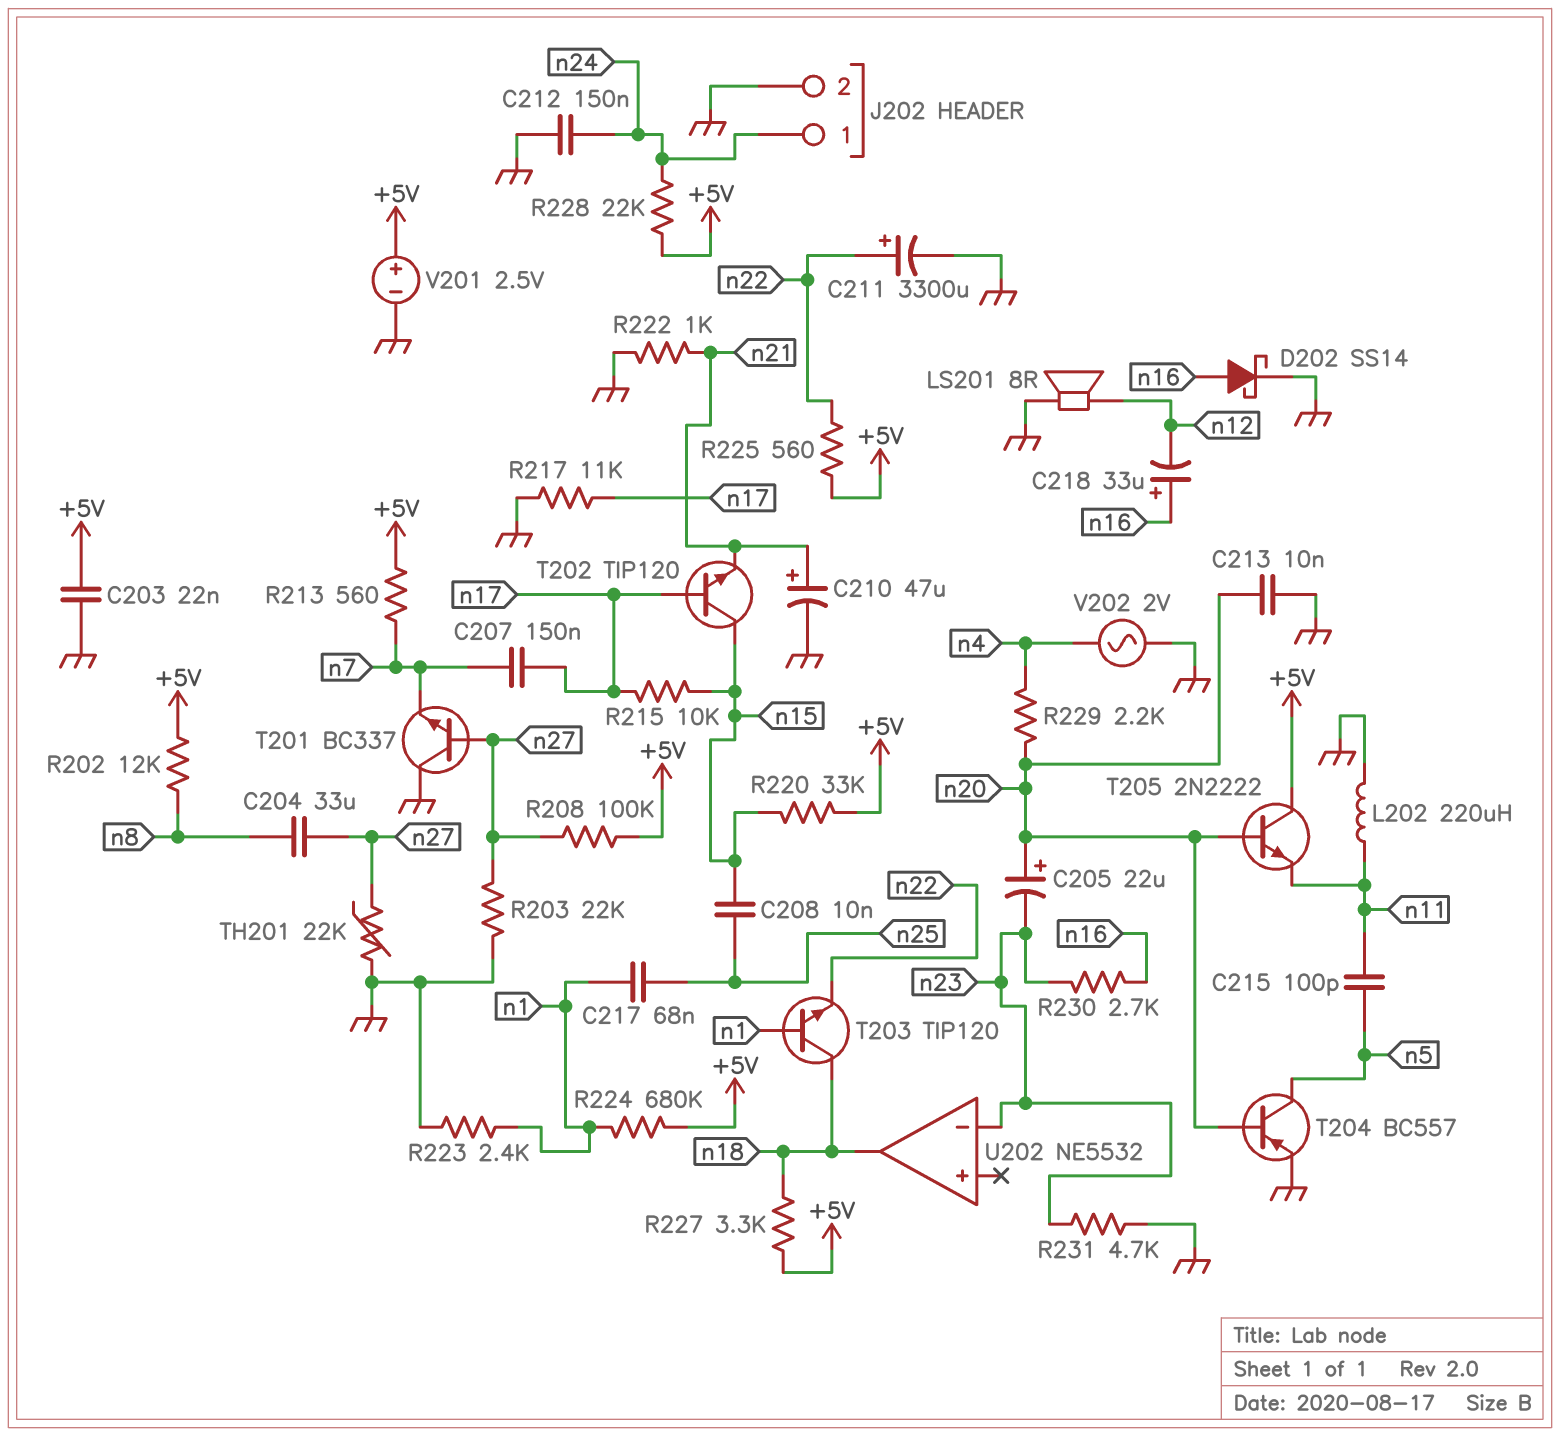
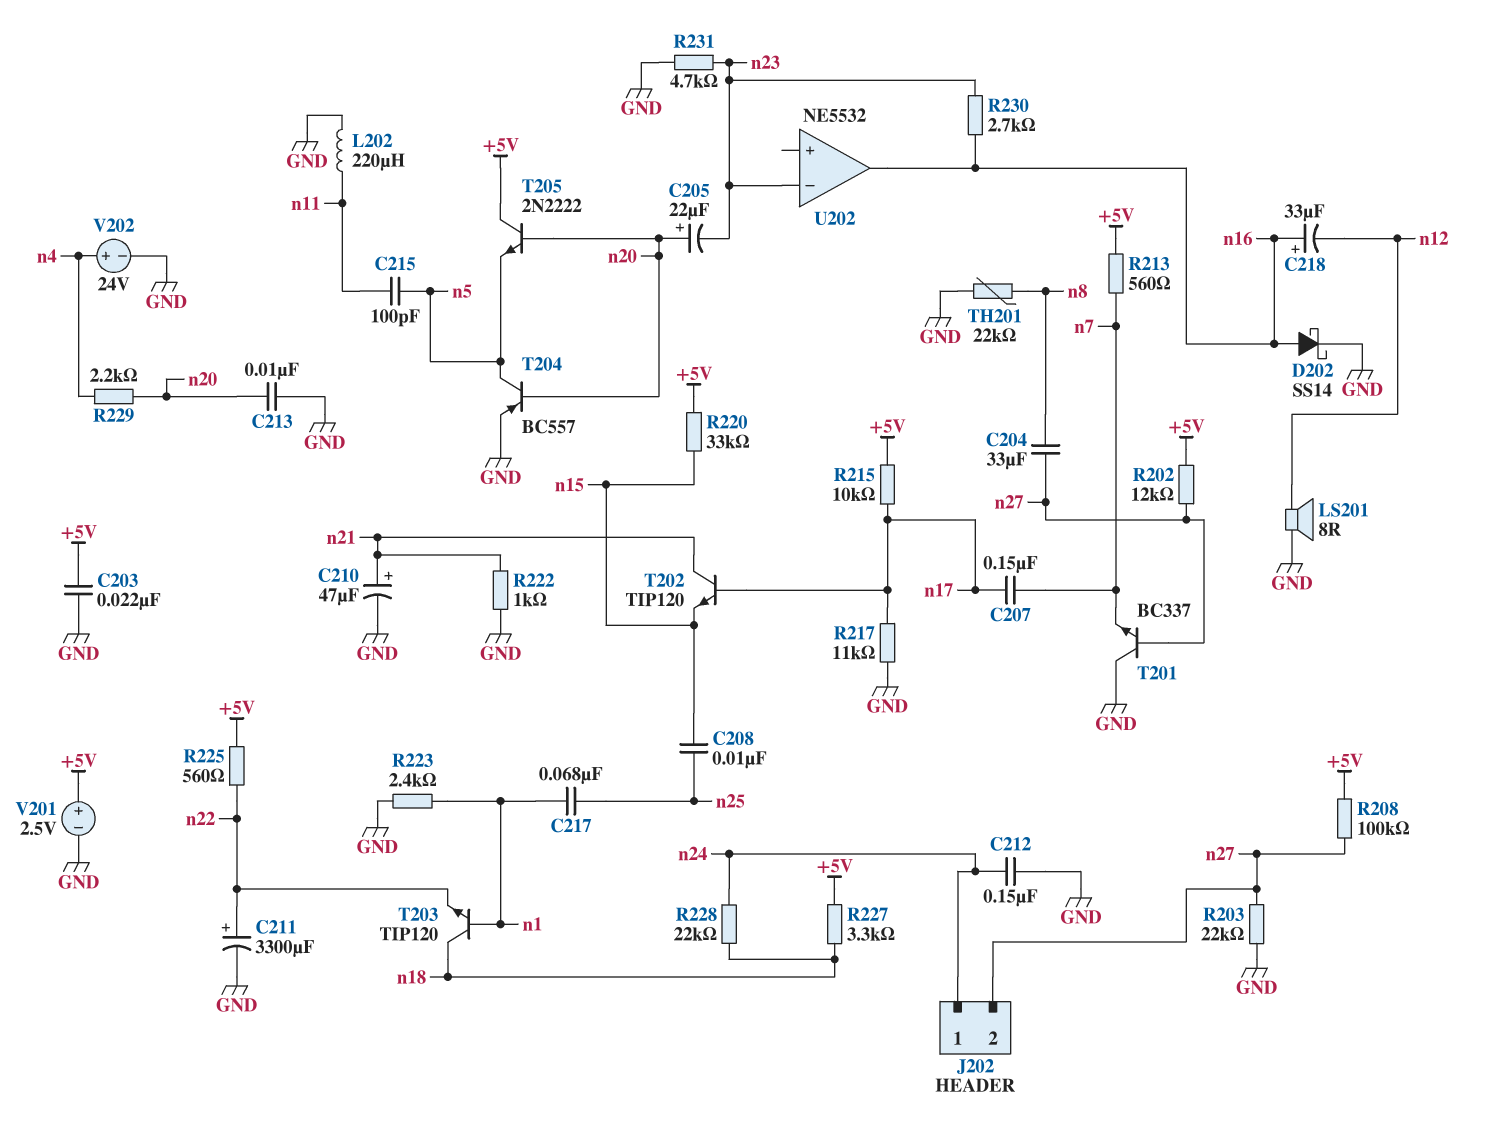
J202 pin 2: GND -> n27
R202: 12k (+5V, n8) -> 12k (+5V, n27)
R215: 10k (n15, n17) -> 10k (+5V, n17)
R224: 680k (+5V, n1) -> none
R228: 22k (+5V, n24) -> 22k (n18, n24)
T202: NPN TIP120 (B n17, C n15, E n21) -> NPN TIP120 (B n17, C n21, E n15)
T205: NPN 2N2222 (B n20, C +5V, E n11) -> NPN 2N2222 (B n20, C +5V, E n5)
TH201: 22k (GND, n27) -> 22k (GND, n8)
U202 pin out: n18 -> n16
V202: AC 2V (GND, n4) -> 24V (plus n4, minus GND)

